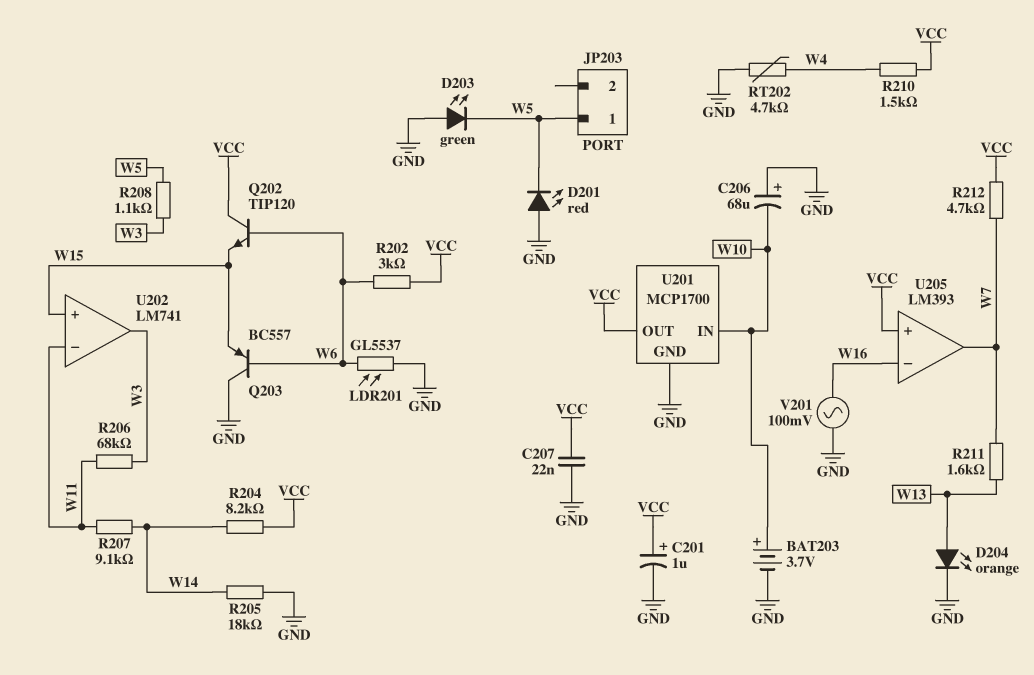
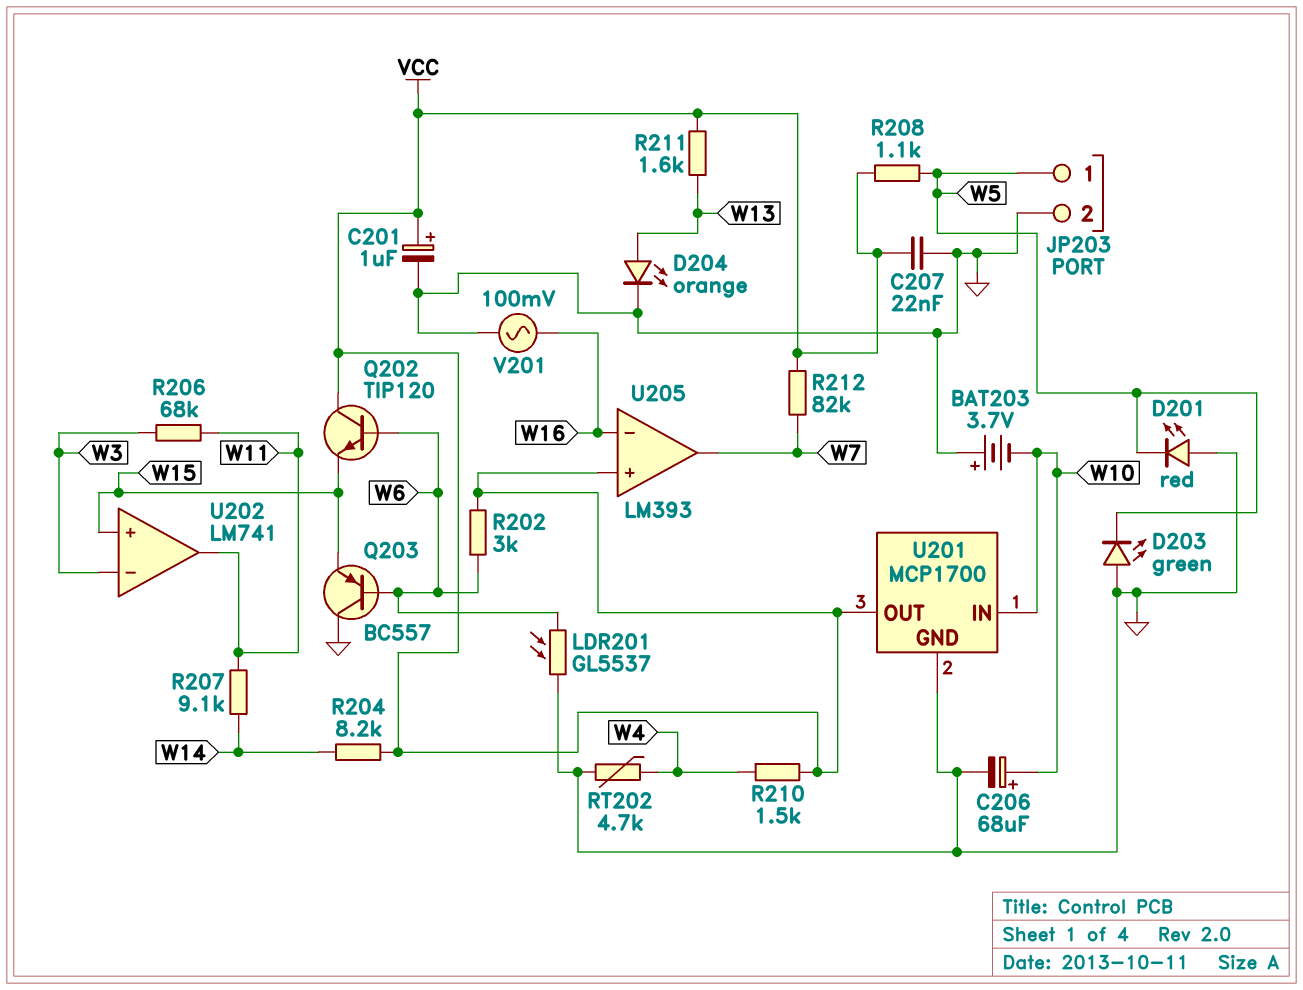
BAT203: 3.7V (plus W10, minus GND) -> 3.7V (plus GND, minus W10)
C206: 68uF (plus GND, minus W10) -> 68uF (plus W10, minus GND)
JP203 pin 2: none -> GND
R205: 18k (GND, W14) -> none
R208: 1.1k (W3, W5) -> 1.1k (VCC, W5)
R211: 1.6k (W7, W13) -> 1.6k (VCC, W13)
R212: 4.7k (VCC, W7) -> 82k (VCC, W7)
U202 pin in-: W11 -> W3
U202 pin out: W3 -> W11

